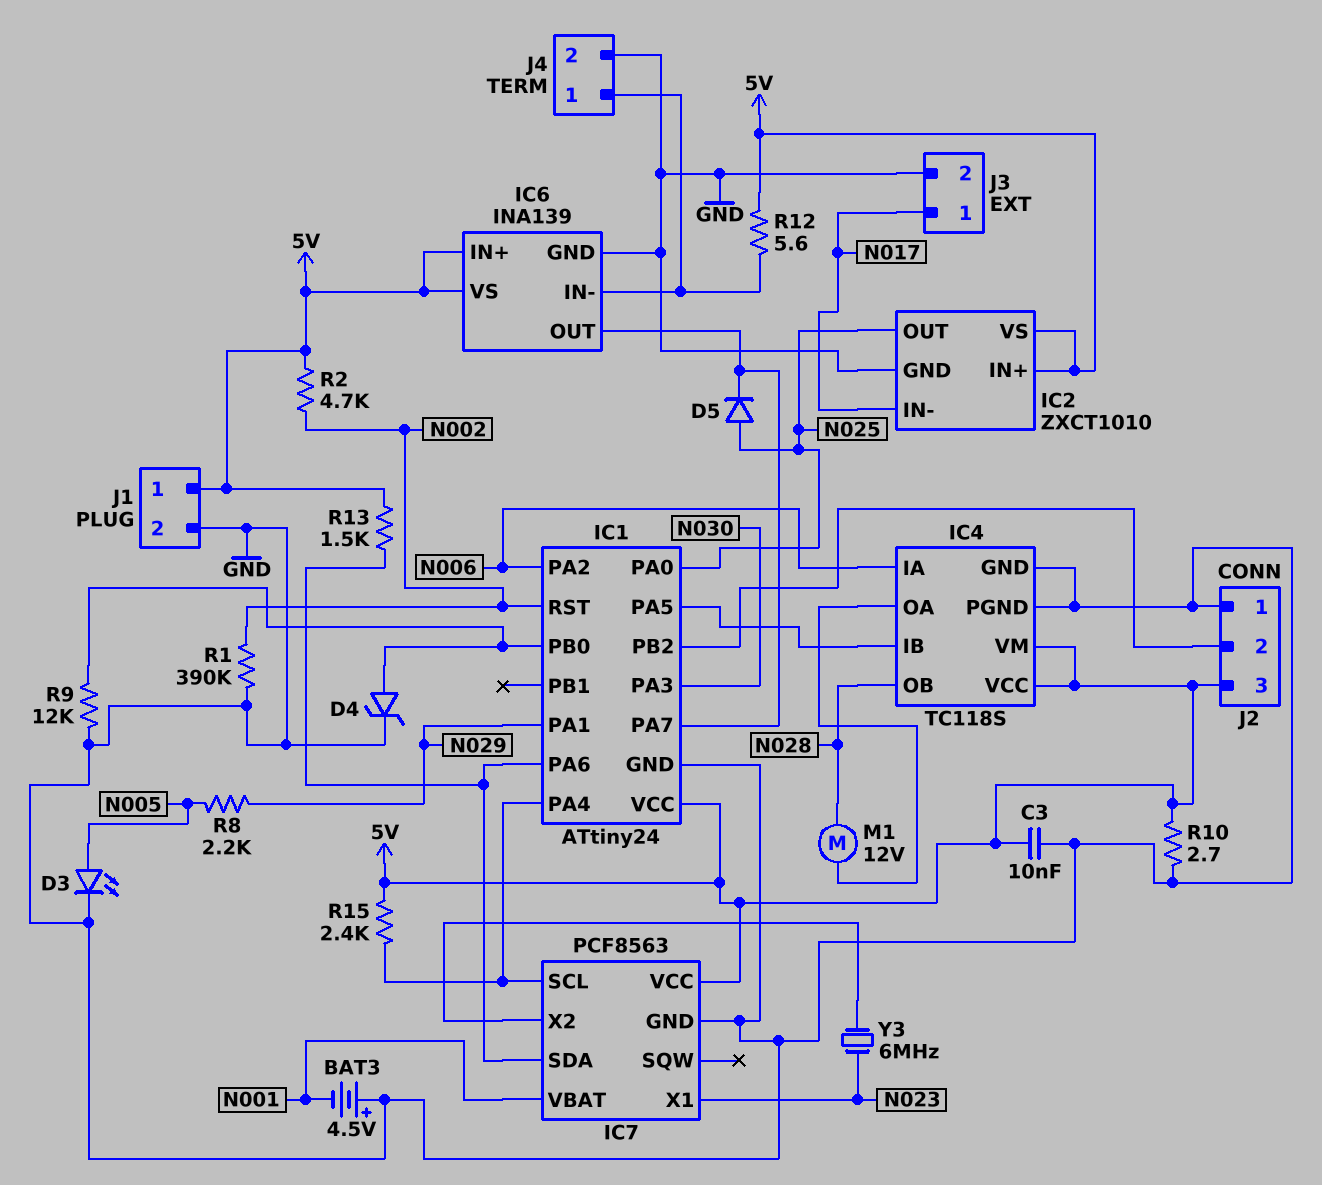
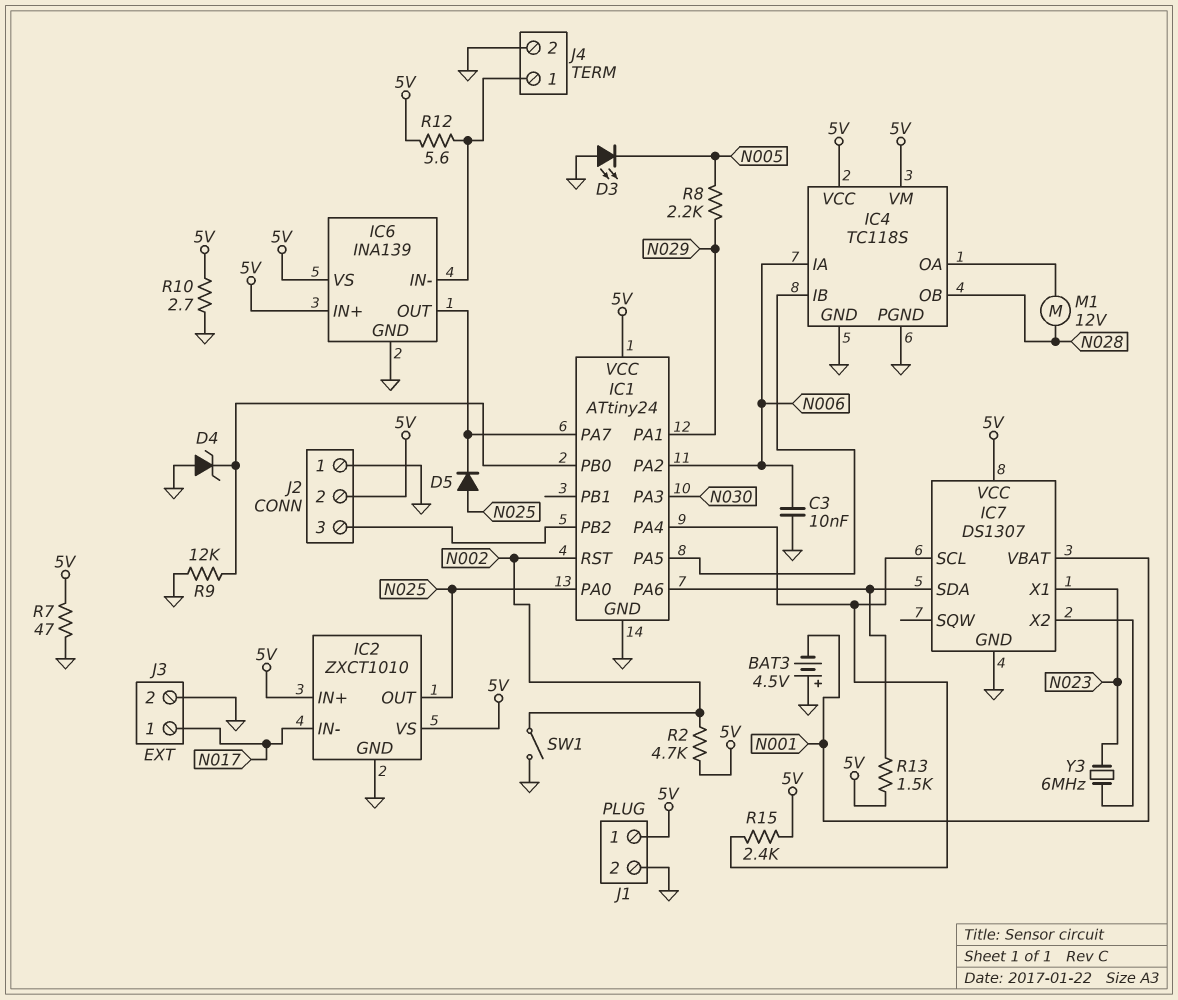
C3: 10nF (5V, GND) -> 10nF (GND, N006)
D3: LED (A N005, K GND) -> LED (A GND, K N005)
D4: zener (A IC1/PB0, K GND) -> zener (A GND, K IC1/PB0)
IC7: PCF8563 -> DS1307
J2 pin 2: IC1/PB2 -> 5V
J2 pin 3: 5V -> IC1/PB2
R1: 390k (GND, N002) -> none
R7: none -> 47 (5V, GND)
SW1: none -> switch (GND, N002)

